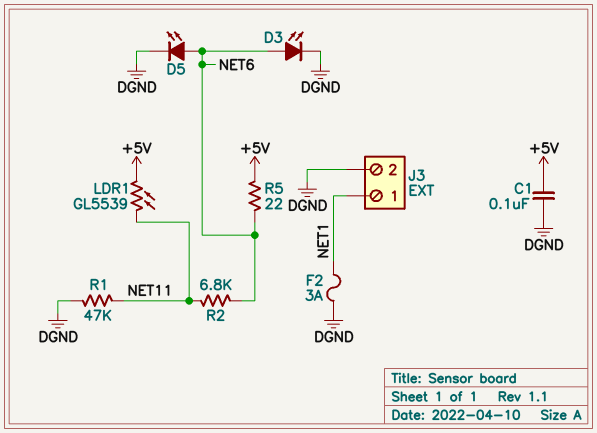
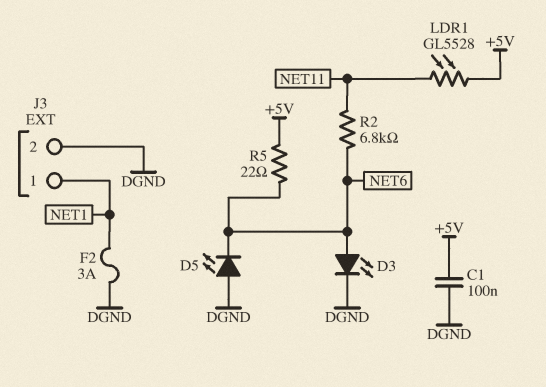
D5: LED (A NET6, K DGND) -> LED (A DGND, K NET6)
LDR1: GL5539 (+5V, NET11) -> GL5528 (+5V, NET11)
R1: 47k (DGND, NET11) -> none

